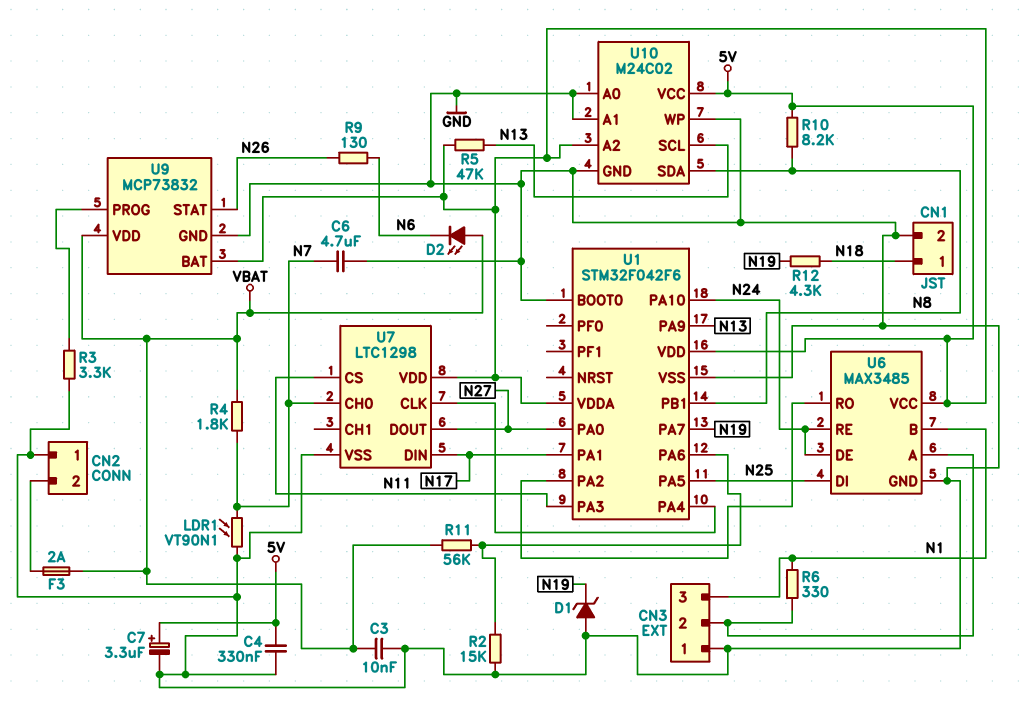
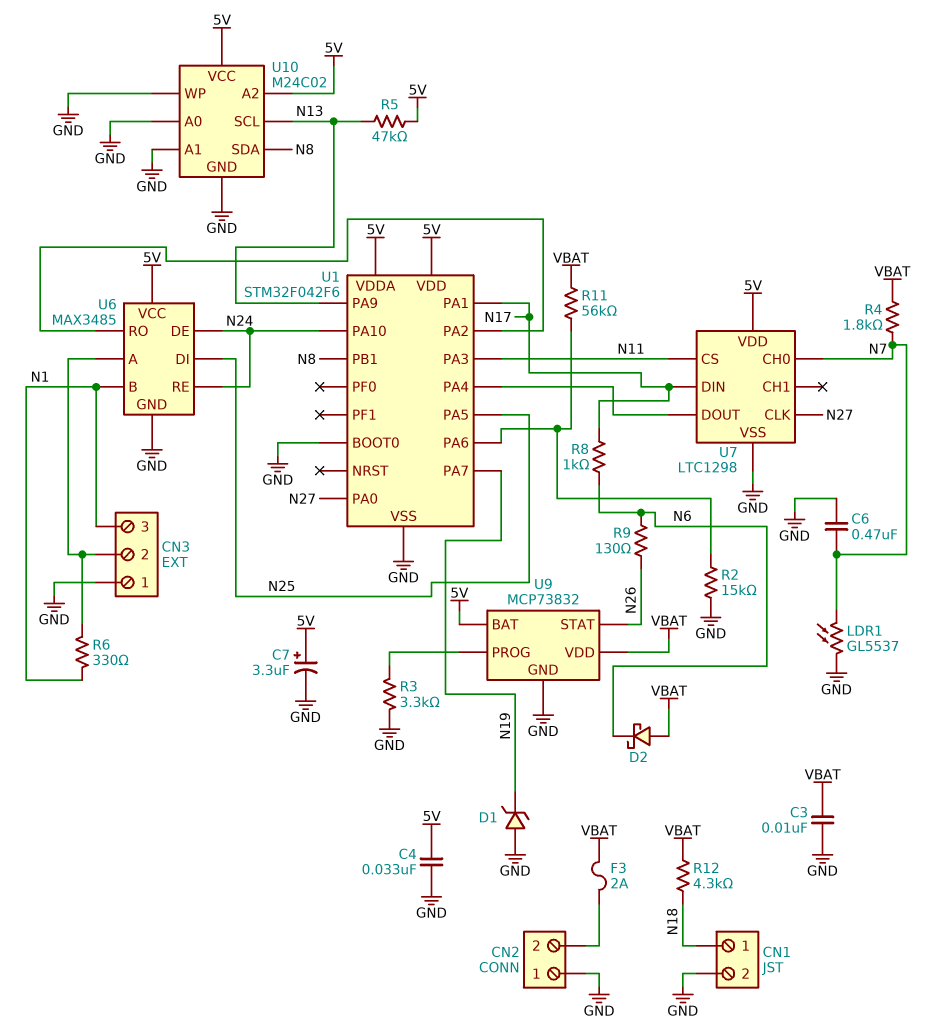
C4: 330nF (5V, GND) -> 33nF (5V, GND)
C6: 4.7uF (GND, N7) -> 470nF (GND, N7)
D2: LED (A VBAT, K N6) -> schottky (A VBAT, K N6)
LDR1: VT90N1 (GND, N7) -> GL5537 (GND, N7)
R8: none -> 1k (N6, N17)
R10: 8.2k (5V, N8) -> none
R12: 4.3k (N18, N19) -> 4.3k (N18, VBAT)
U7 pin CLK: U1/PA4 -> N27
U7 pin DOUT: N27 -> U1/PA4

